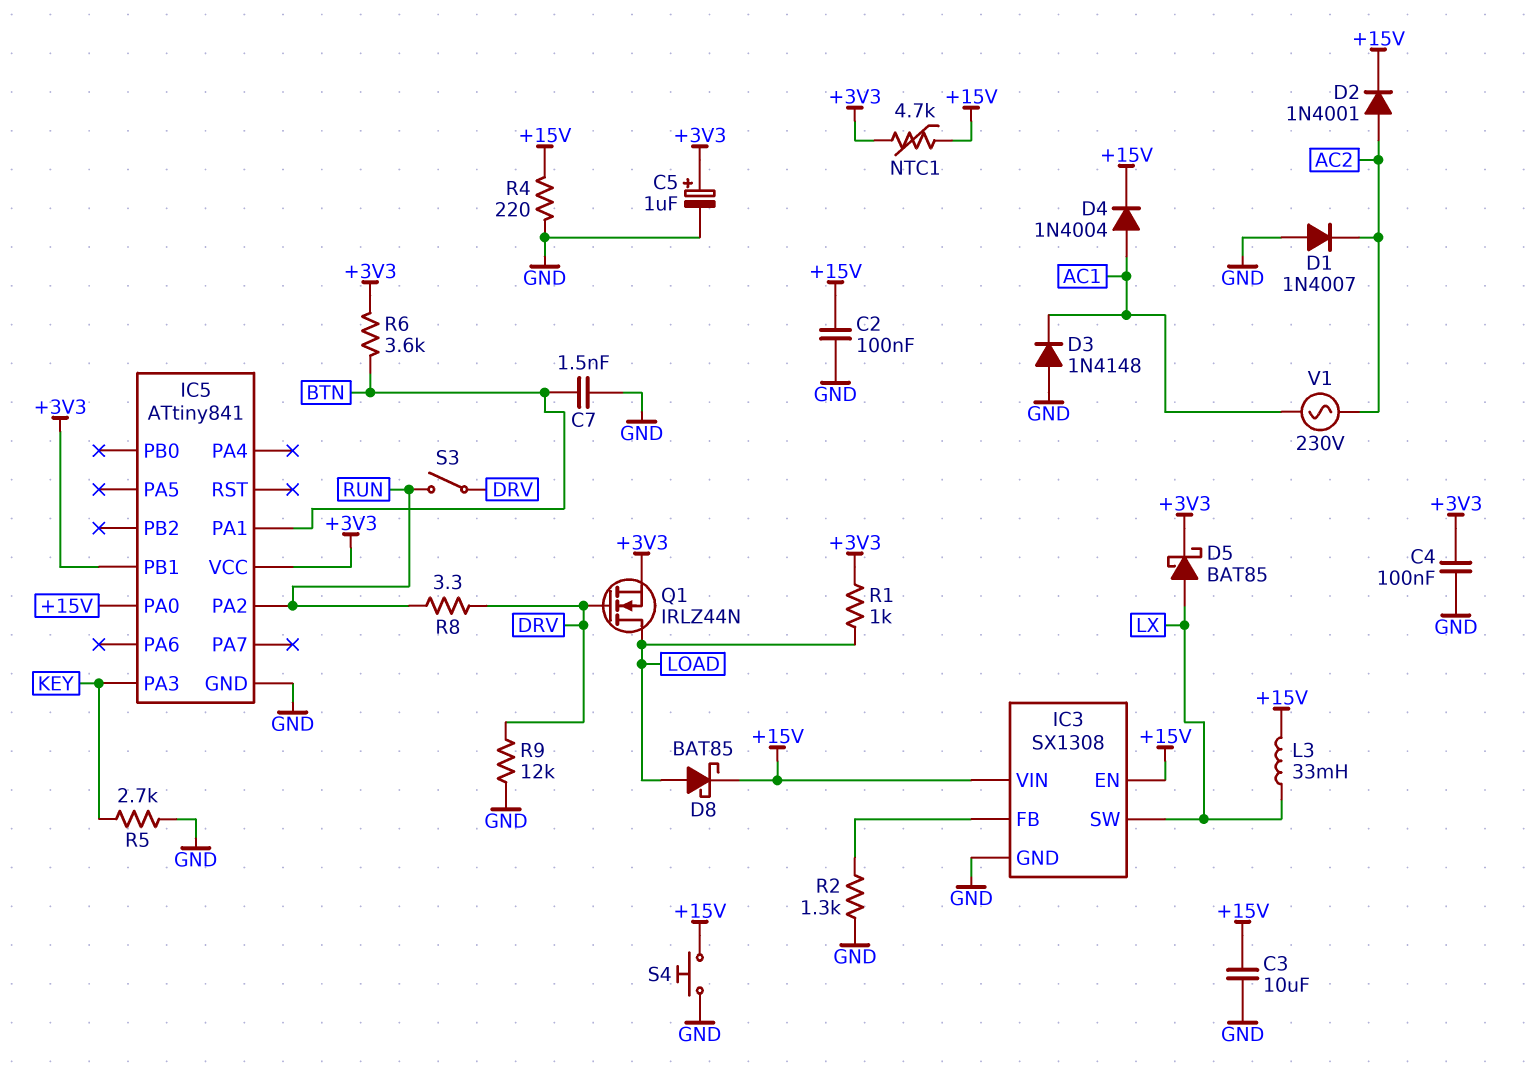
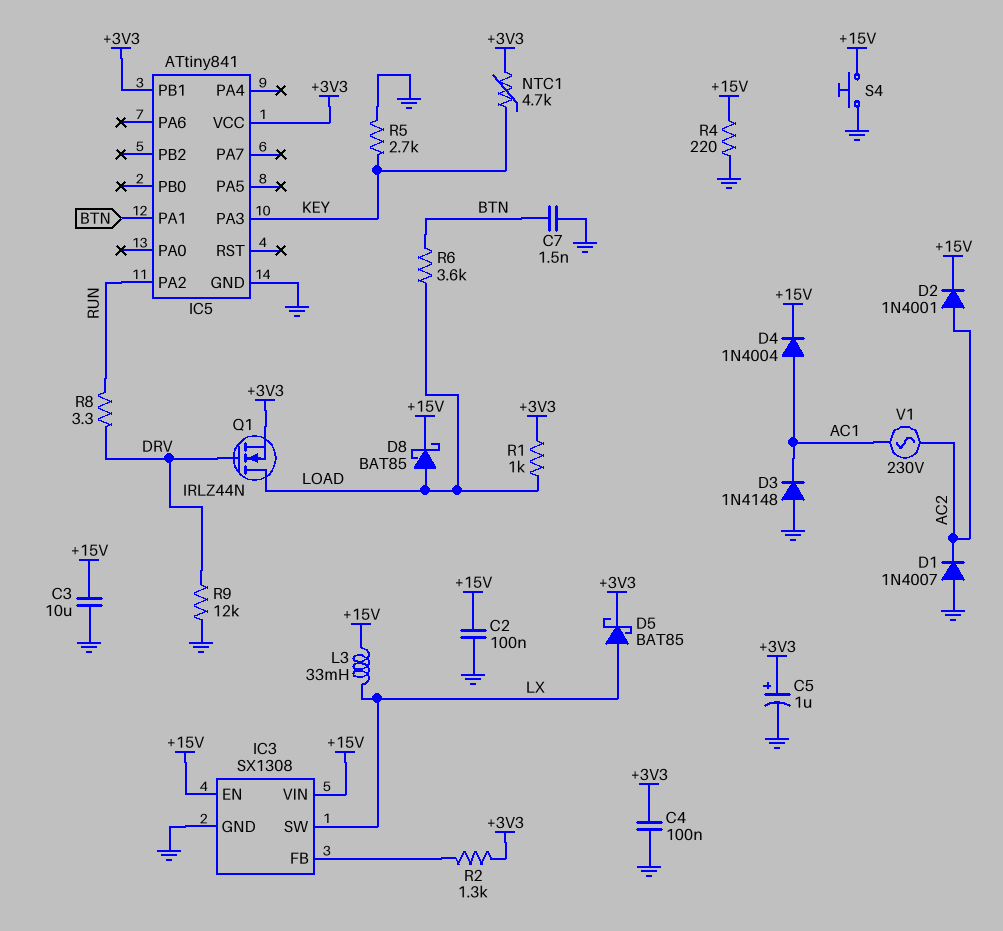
IC5 pin PA0: +15V -> none
NTC1: 4.7k (+3V3, +15V) -> 4.7k (+3V3, KEY)
R2: 1.3k (GND, IC3/FB) -> 1.3k (+3V3, IC3/FB)
R6: 3.6k (+3V3, BTN) -> 3.6k (BTN, LOAD)
S3: switch (DRV, RUN) -> none

